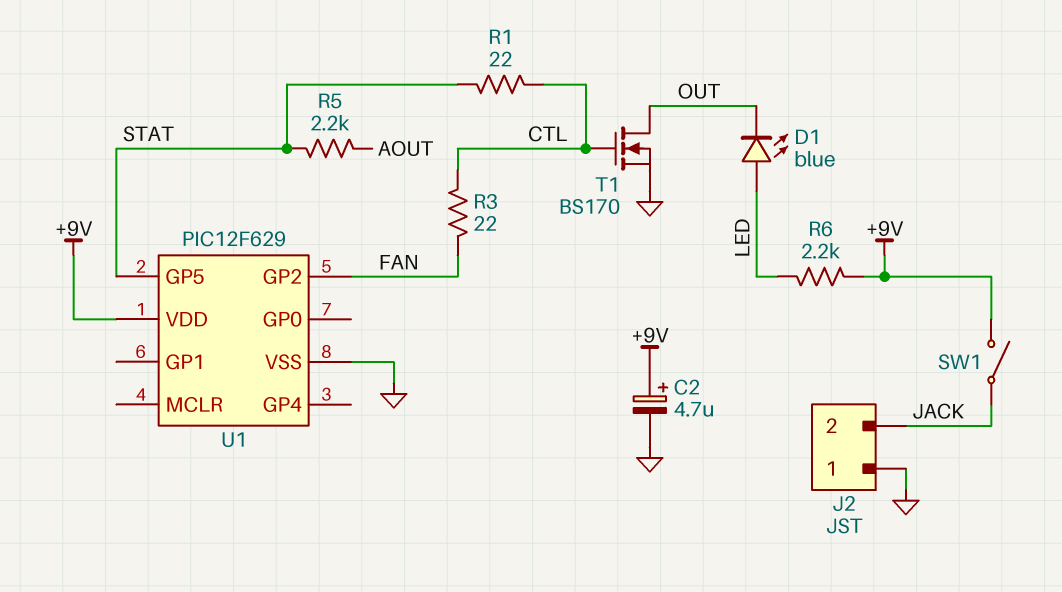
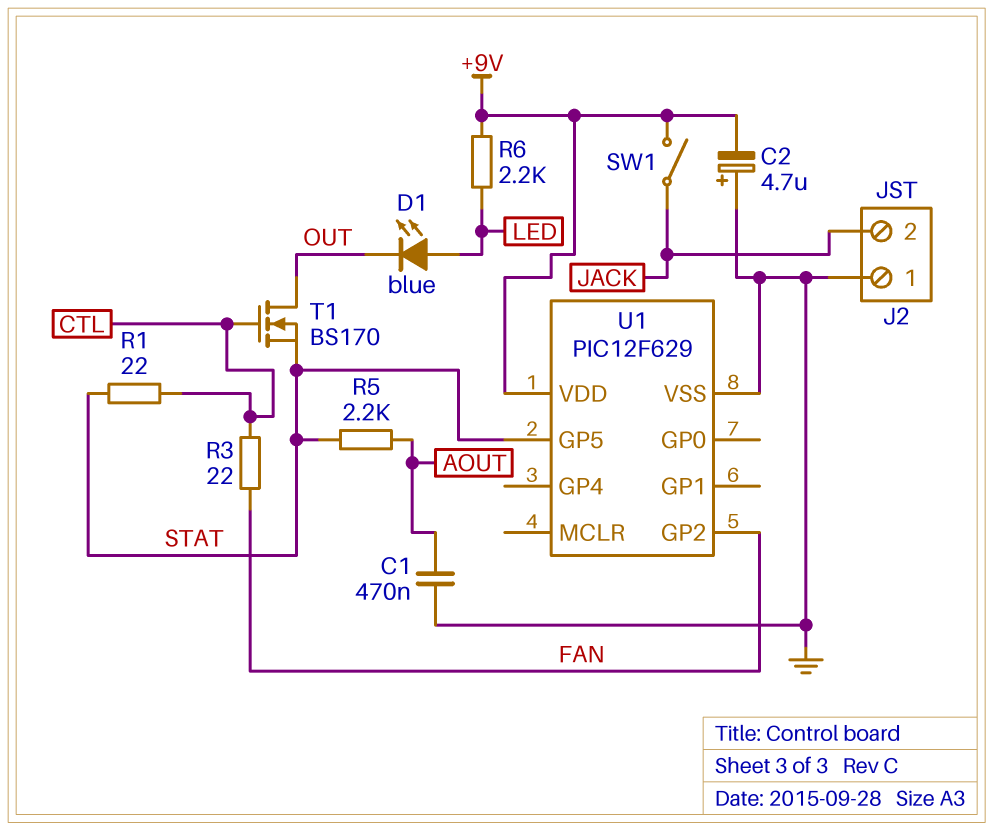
C1: none -> 470nF (AOUT, GND)
C2: 4.7uF (plus +9V, minus GND) -> 4.7uF (plus GND, minus +9V)
T1: NMOS BS170 (G CTL, D OUT, S GND) -> NMOS BS170 (G CTL, D OUT, S STAT)

